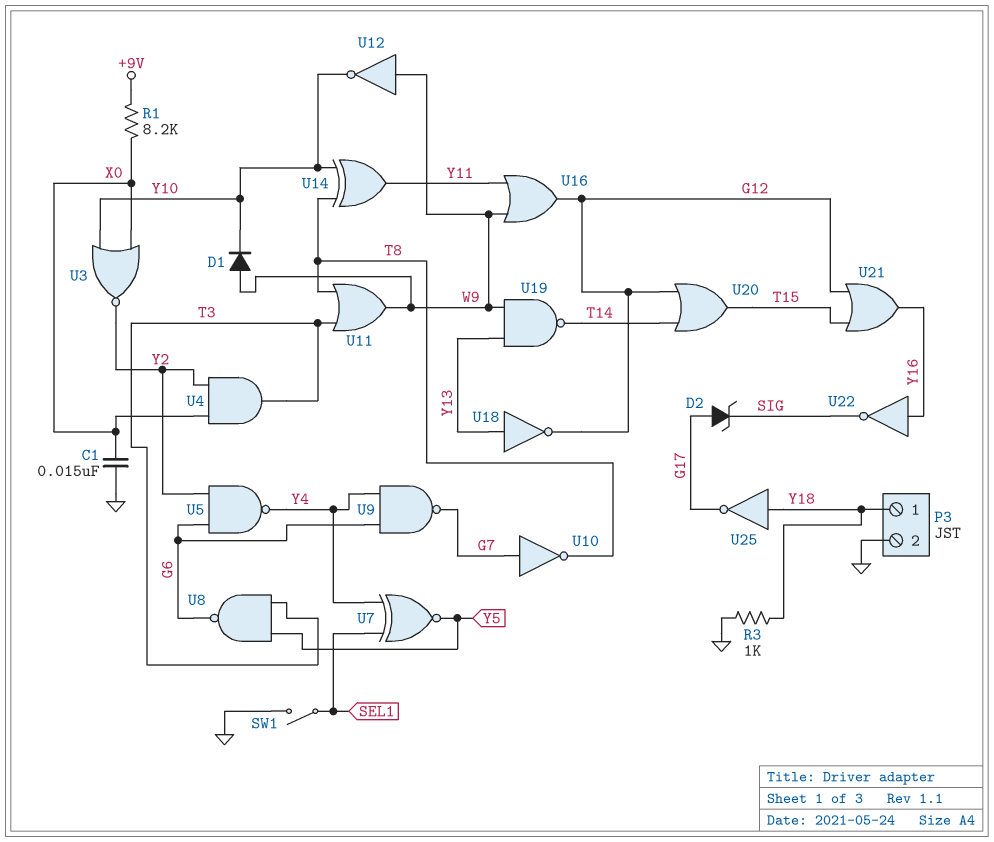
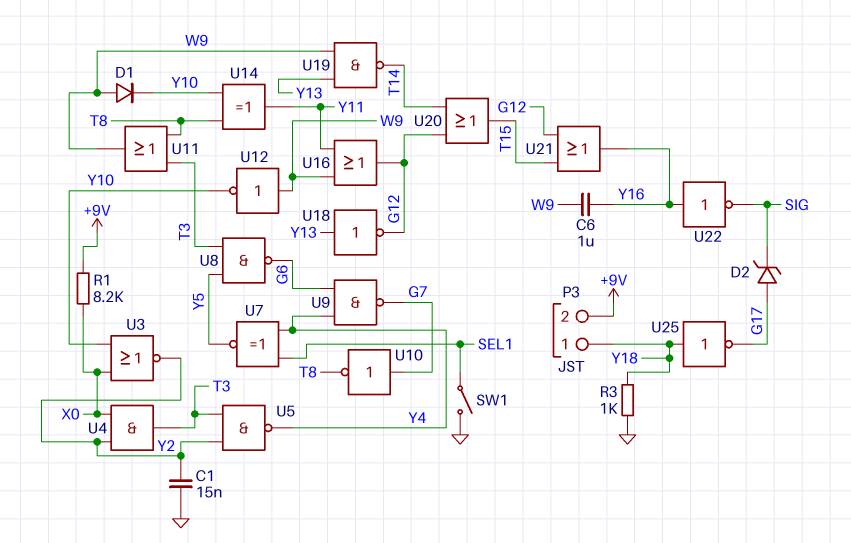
C1: 15nF (GND, X0) -> 15nF (GND, Y2)
C6: none -> 1uF (W9, Y16)
P3 pin 2: GND -> +9V
U5: NAND (in G6, in Y2, out Y4) -> NAND (in T3, in Y2, out Y4)

